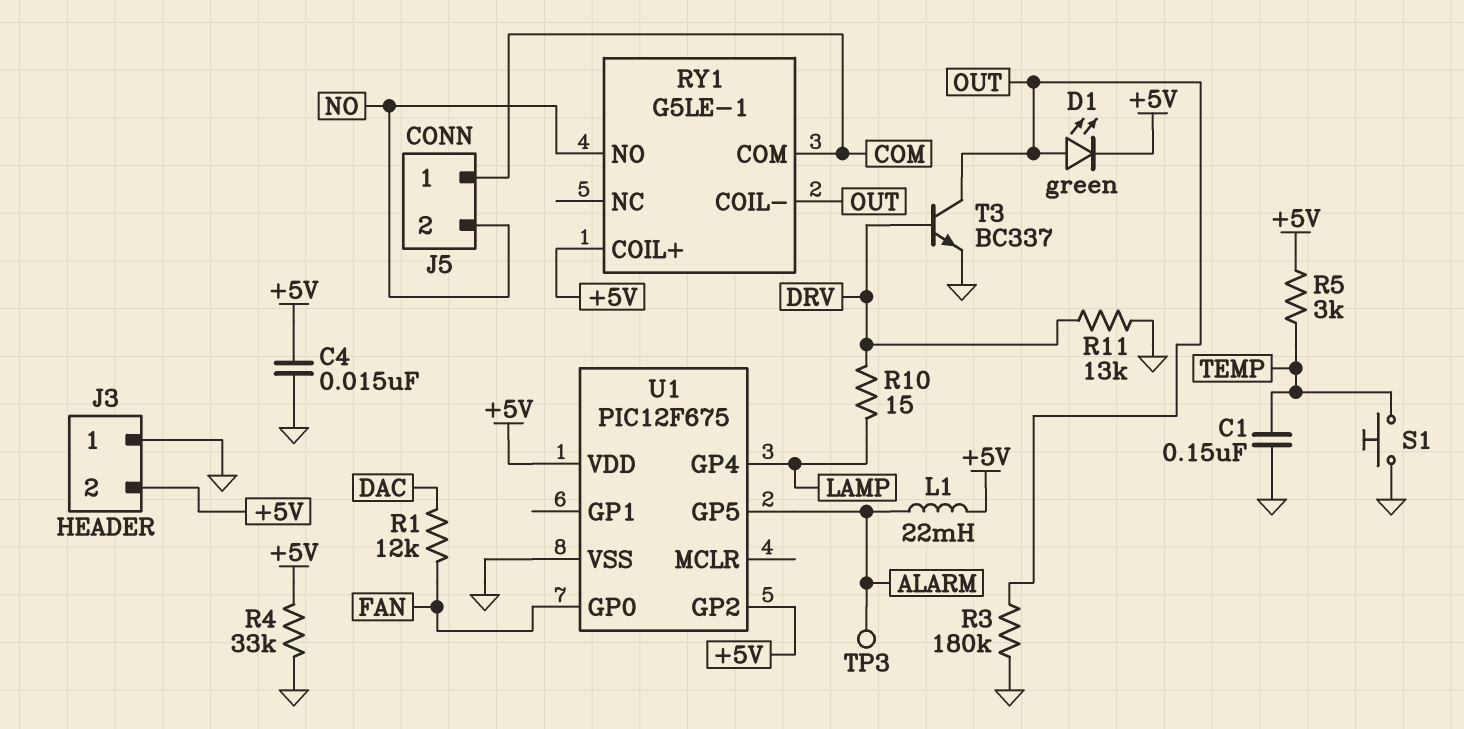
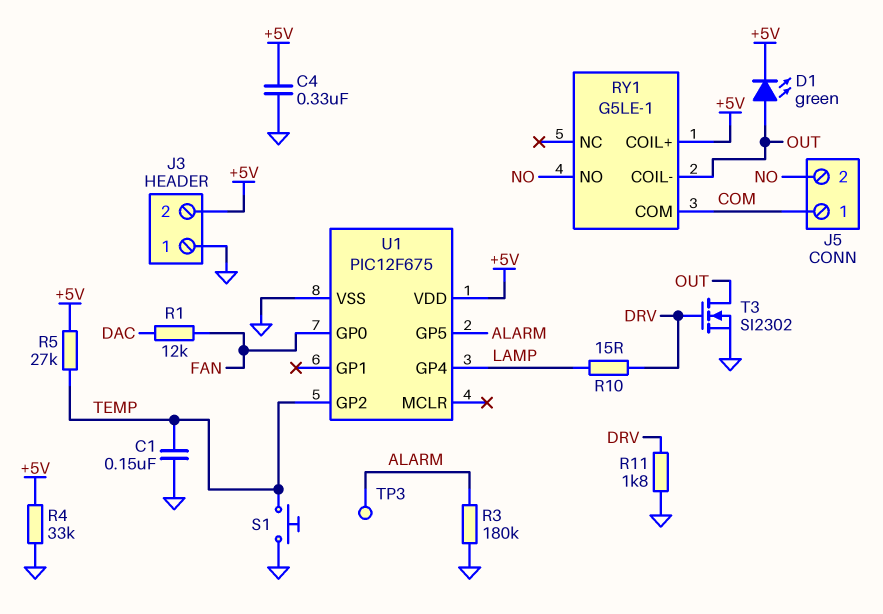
C4: 15nF (+5V, GND) -> 330nF (+5V, GND)
L1: 22mH (+5V, ALARM) -> none
R3: 180k (GND, OUT) -> 180k (ALARM, GND)
R5: 3k (+5V, TEMP) -> 27k (+5V, TEMP)
R11: 13k (DRV, GND) -> 1.8k (DRV, GND)
T3: NPN BC337 (B DRV, C OUT, E GND) -> NMOS SI2302 (G DRV, D OUT, S GND)
U1 pin GP2: +5V -> TEMP

